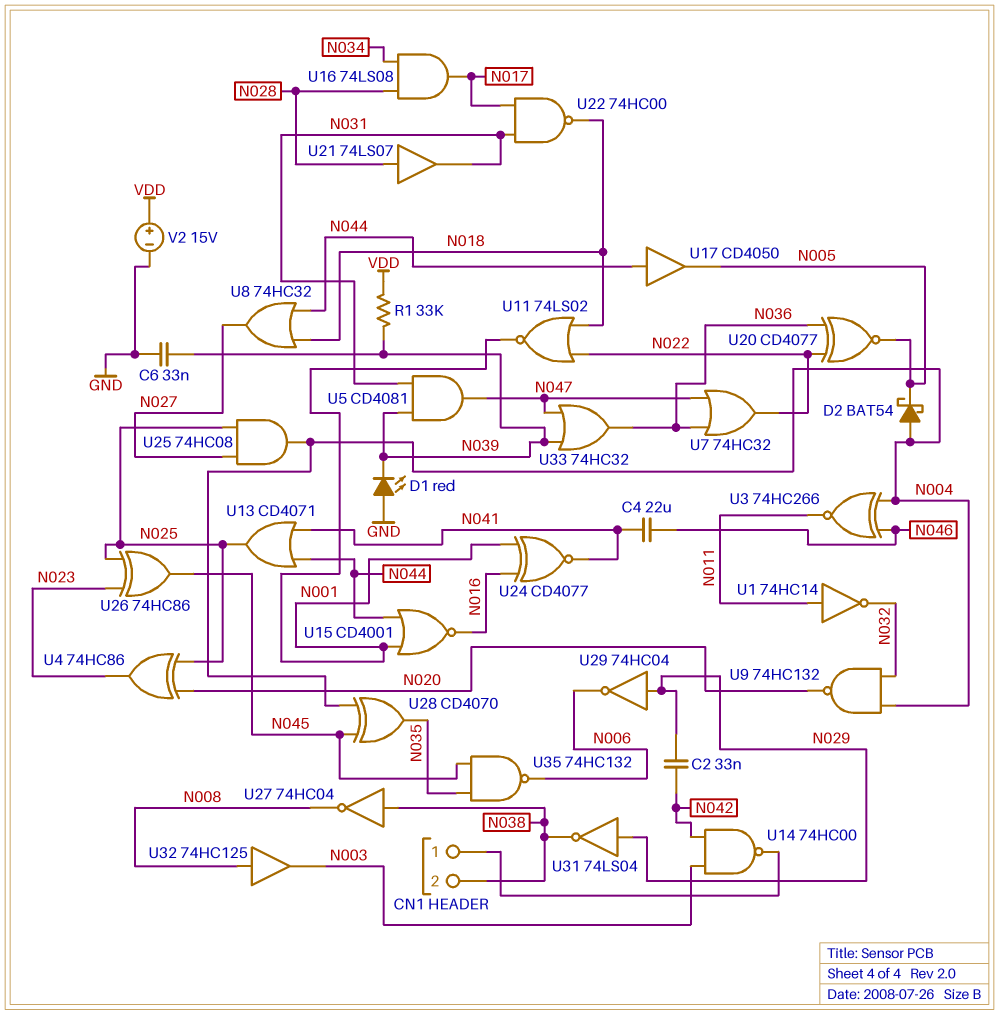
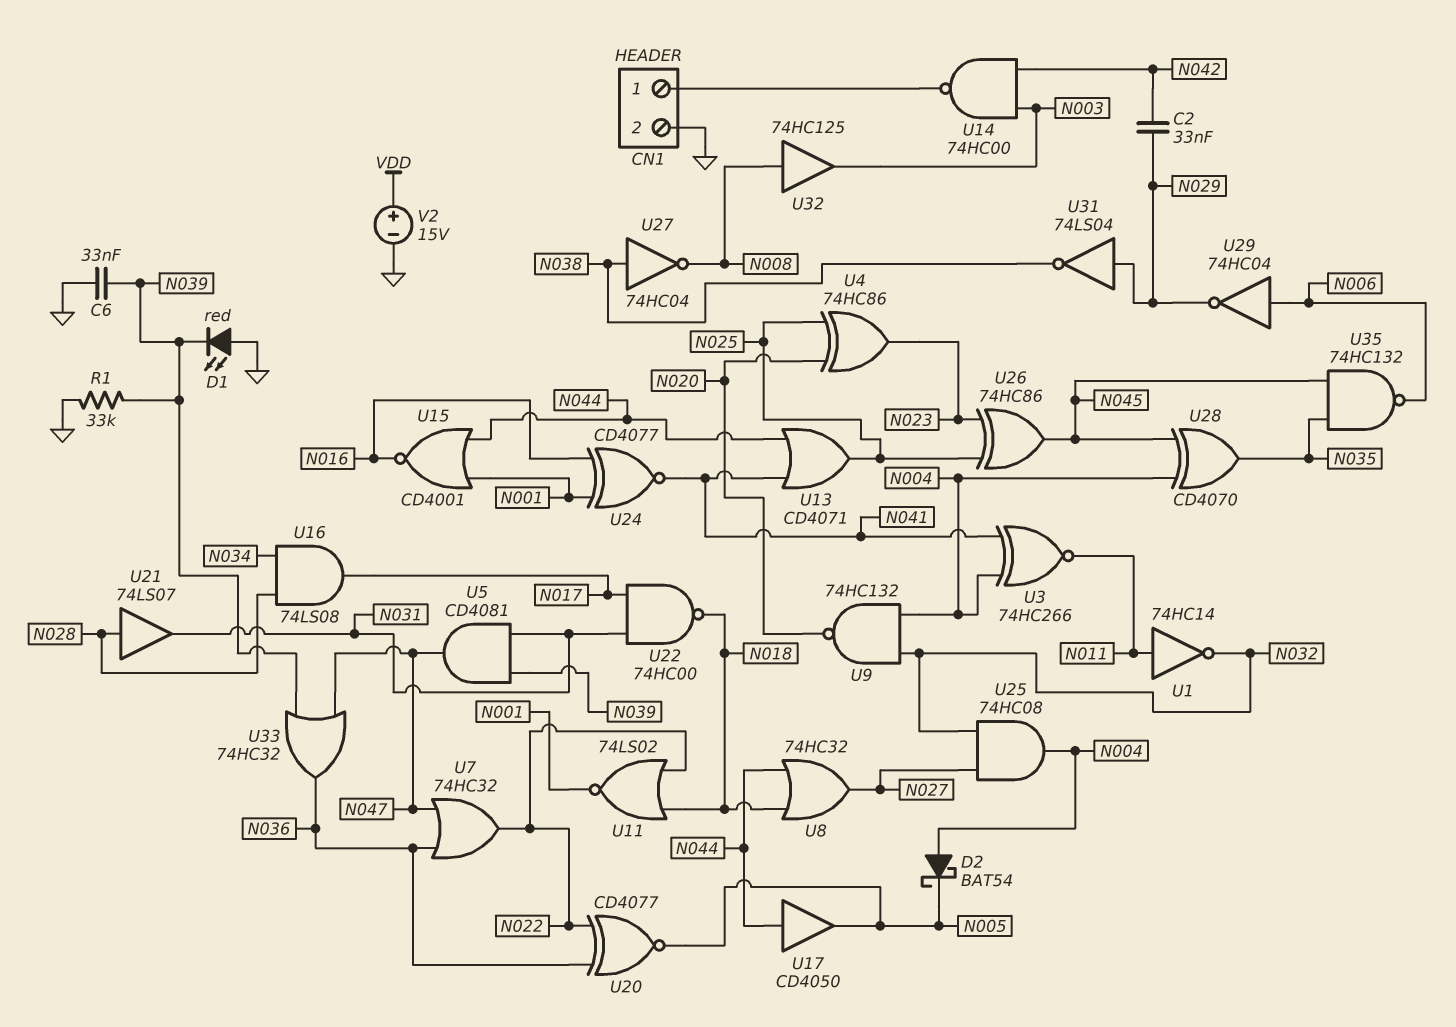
C4: 22uF (N041, N046) -> none
CN1 pin 2: N038 -> GND
R1: 33k (N039, VDD) -> 33k (GND, N039)
U3: XNOR 74HC266 (in N004, in N046, out N011) -> XNOR 74HC266 (in N004, in N041, out N011)
U25: AND 74HC08 (in N025, in N027, out N004) -> AND 74HC08 (in N027, in N032, out N004)
U29: NOT 74HC04 (in N029, out N006) -> NOT 74HC04 (in N006, out N029)

